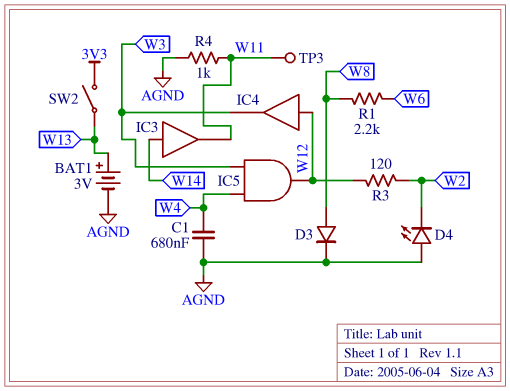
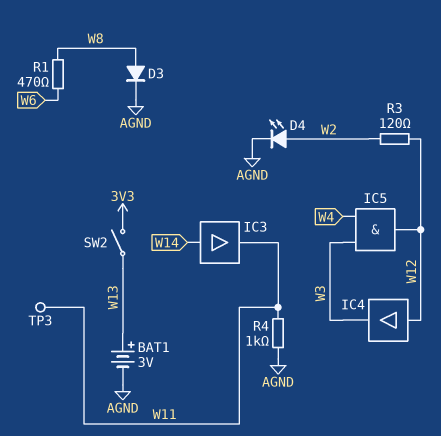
C1: 680nF (AGND, W4) -> none
D4: LED (A AGND, K W2) -> LED (A W2, K AGND)
R1: 2.2k (W6, W8) -> 470 (W6, W8)

